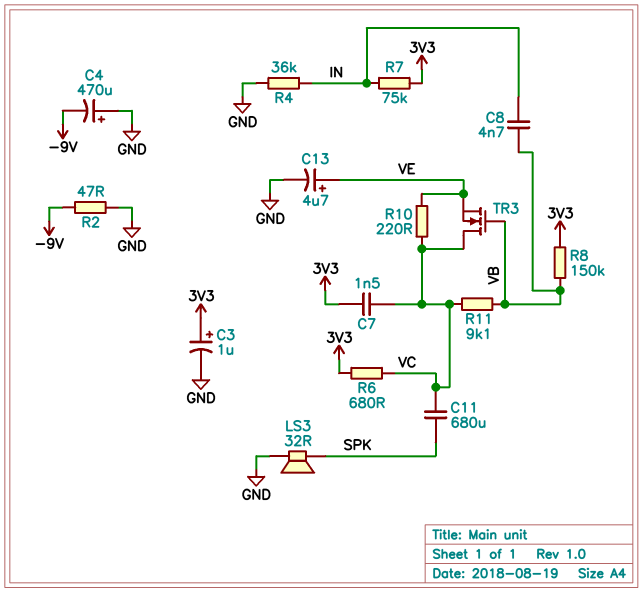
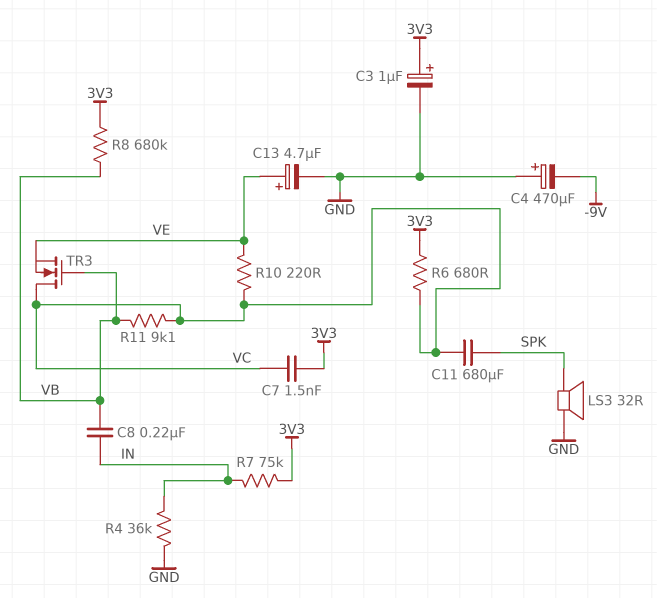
C8: 4.7nF (IN, VB) -> 220nF (IN, VB)
R2: 47 (-9V, GND) -> none
R8: 150k (3V3, VB) -> 680k (3V3, VB)

